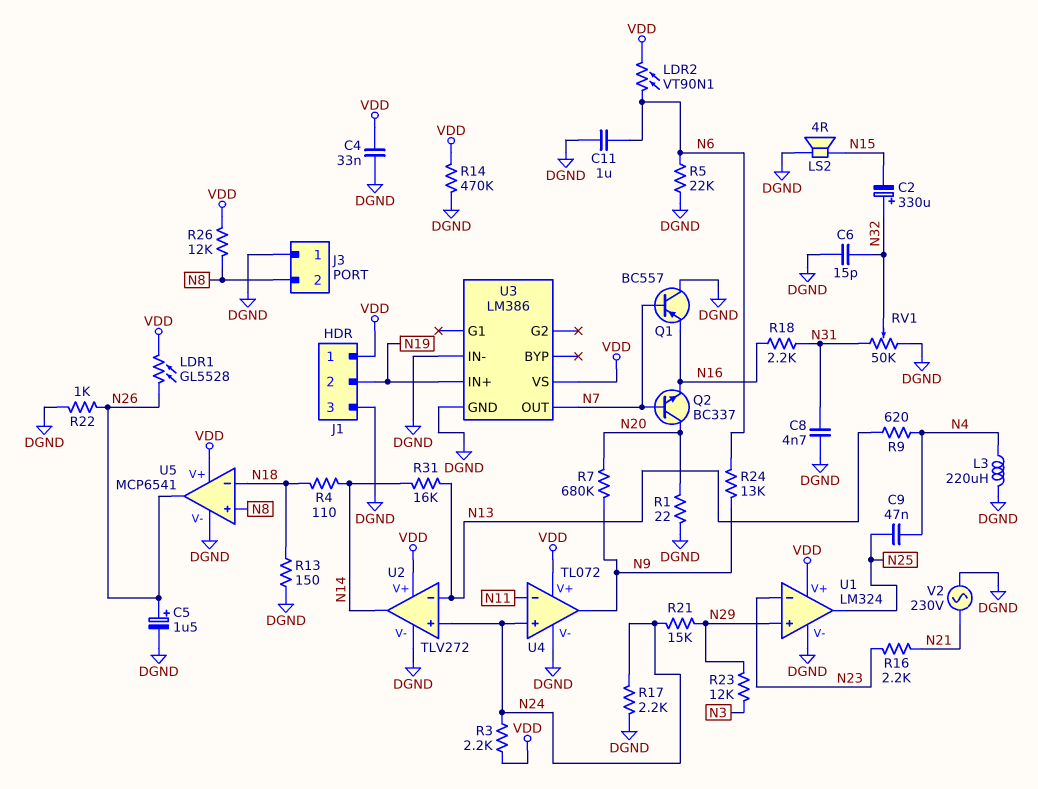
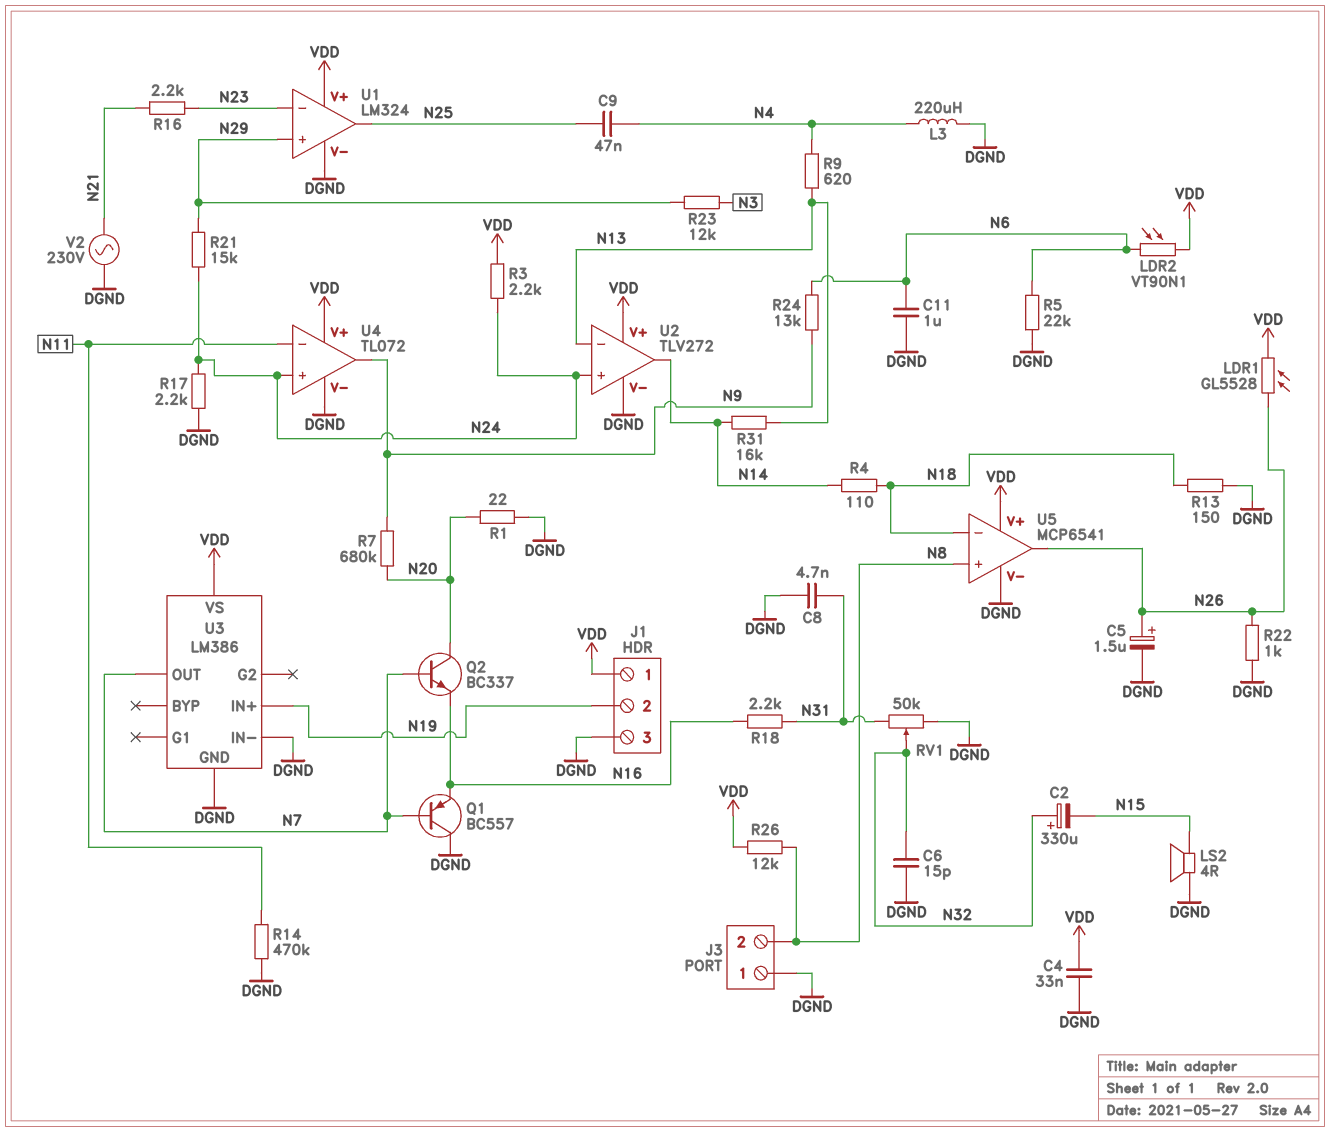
R14: 470k (DGND, VDD) -> 470k (DGND, N11)

